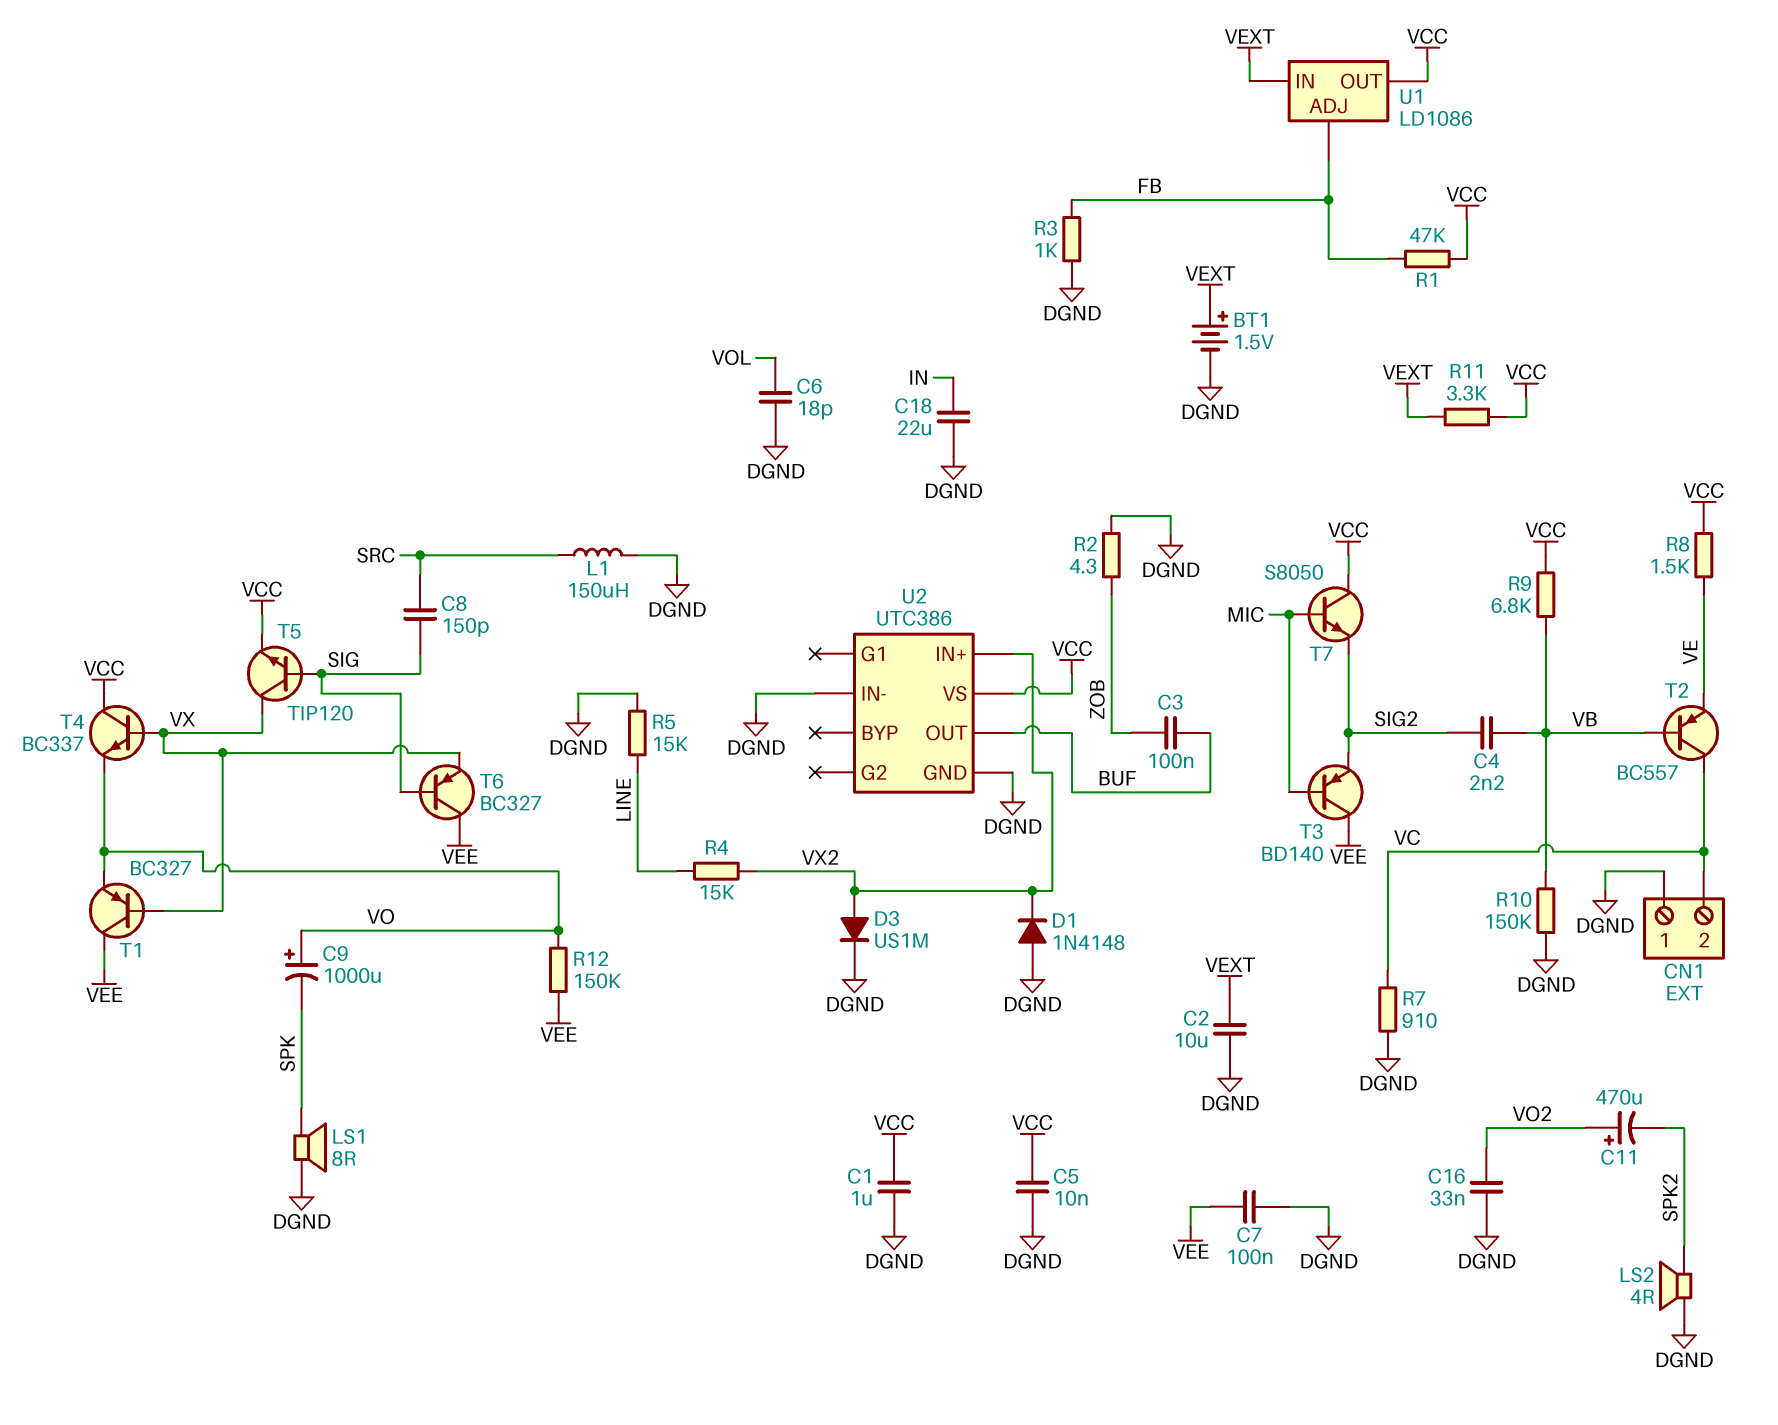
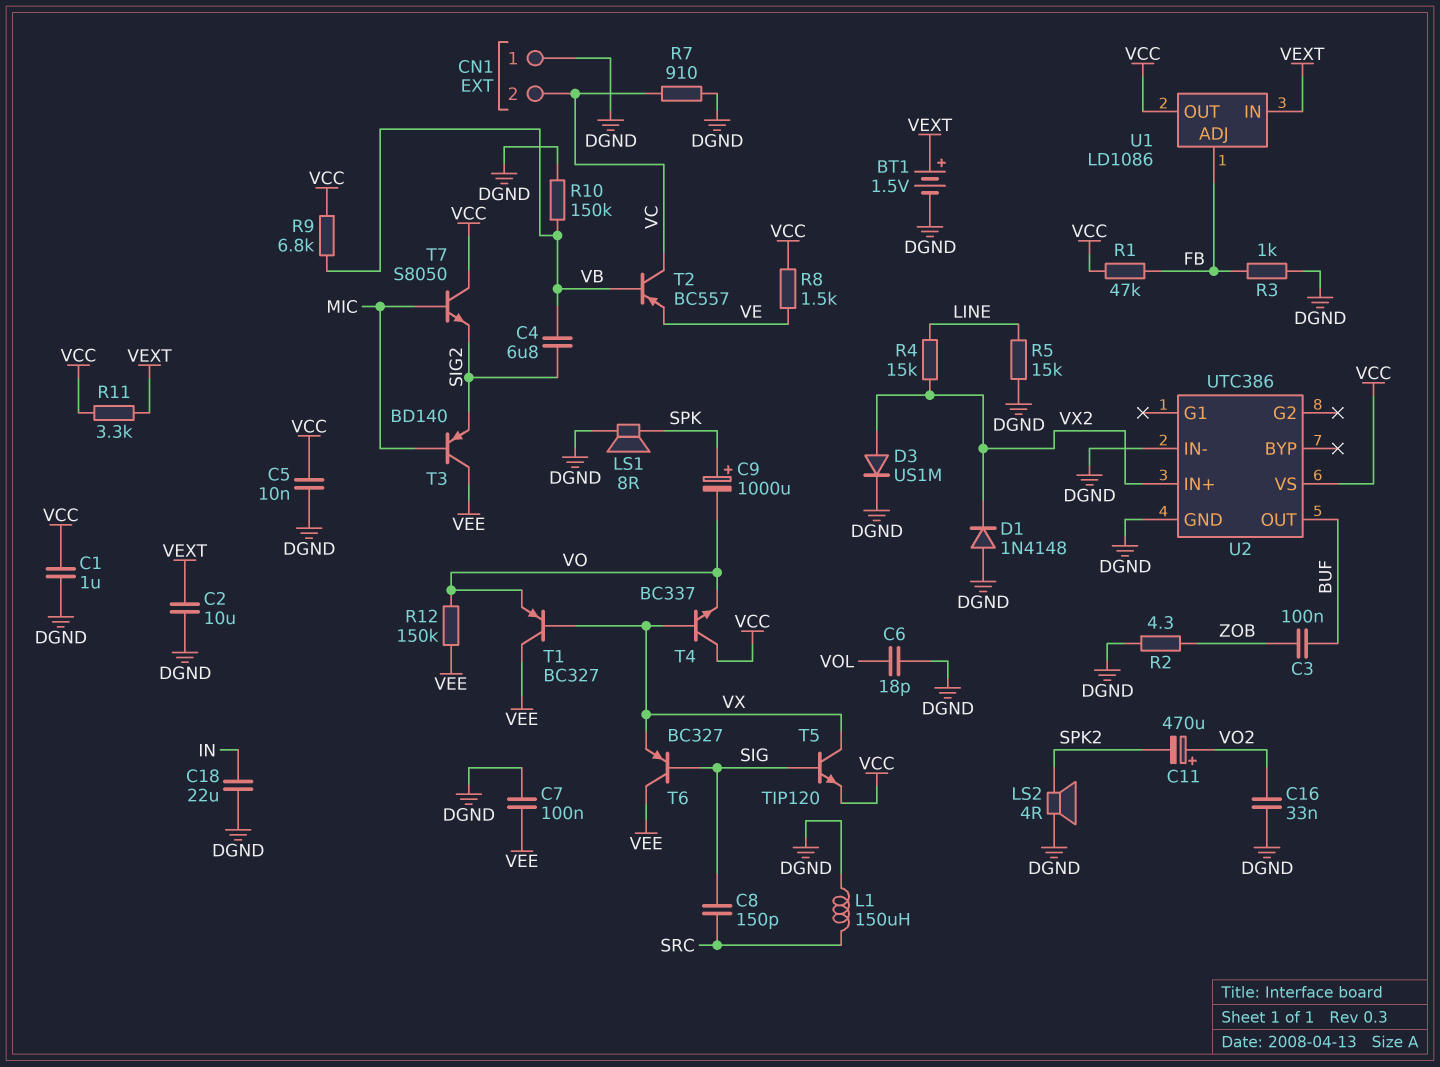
C4: 2.2nF (SIG2, VB) -> 6.8uF (SIG2, VB)
C9: 1000uF (plus VO, minus SPK) -> 1000uF (plus SPK, minus VO)

